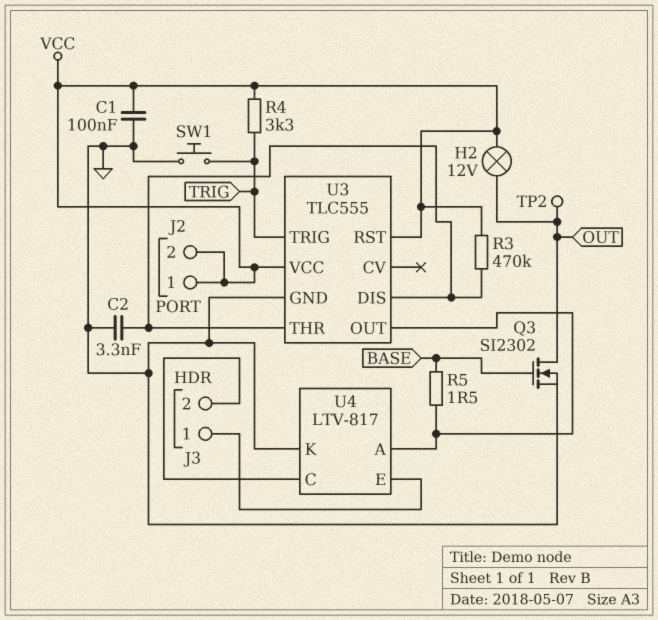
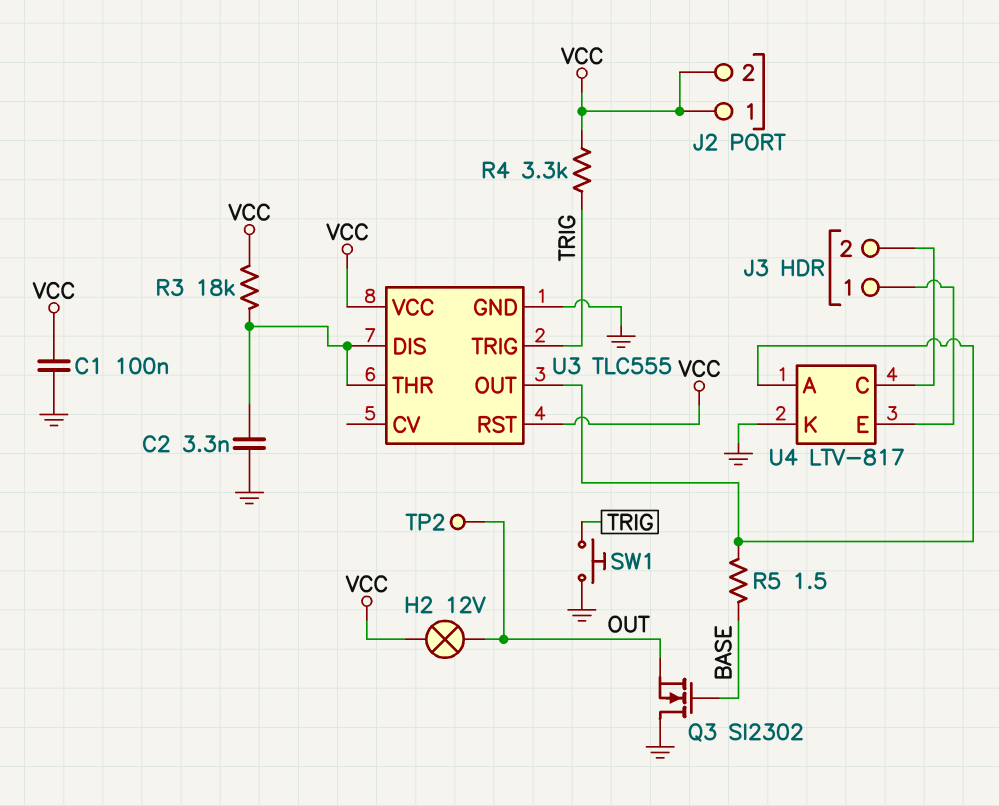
Q3: NMOS SI2302 (G BASE, D OUT, S GND) -> NMOS SI2302 (G BASE, D GND, S OUT)
R3: 470k (U3/DIS, VCC) -> 18k (U3/DIS, VCC)

